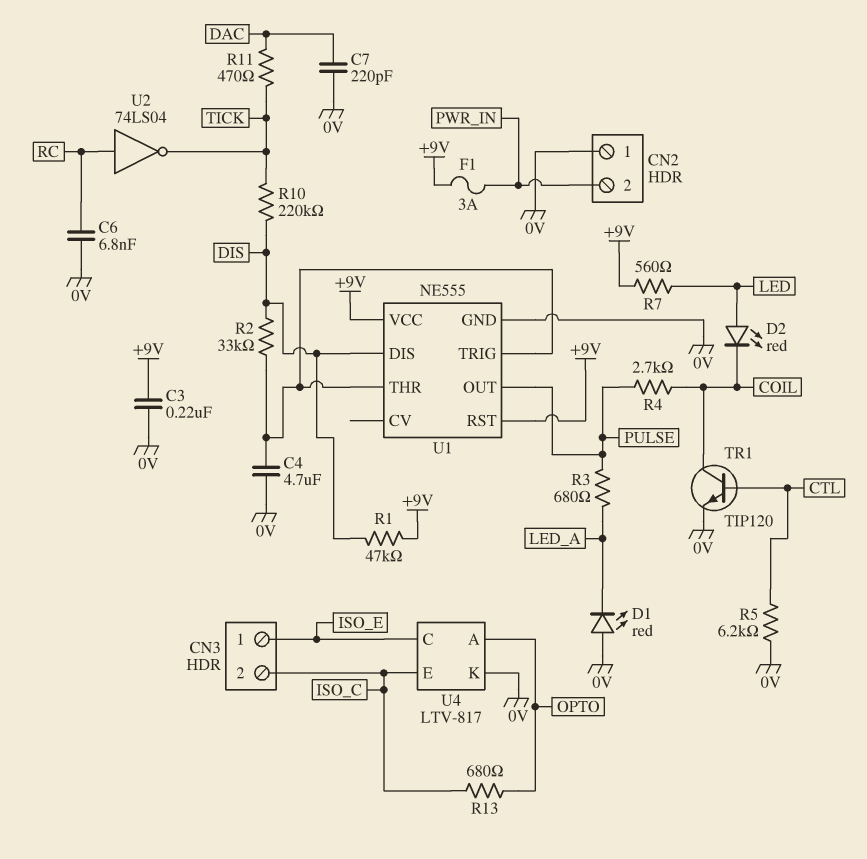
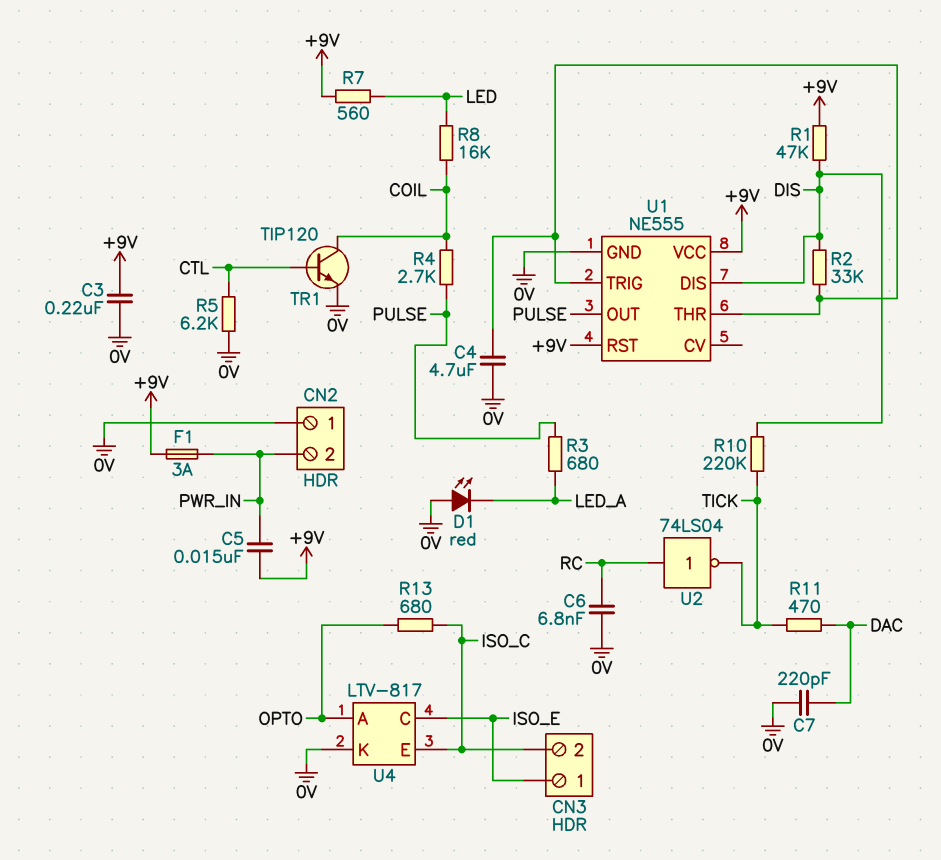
C5: none -> 15nF (+9V, PWR_IN)
D2: LED red (A LED, K COIL) -> none
R8: none -> 16k (COIL, LED)

